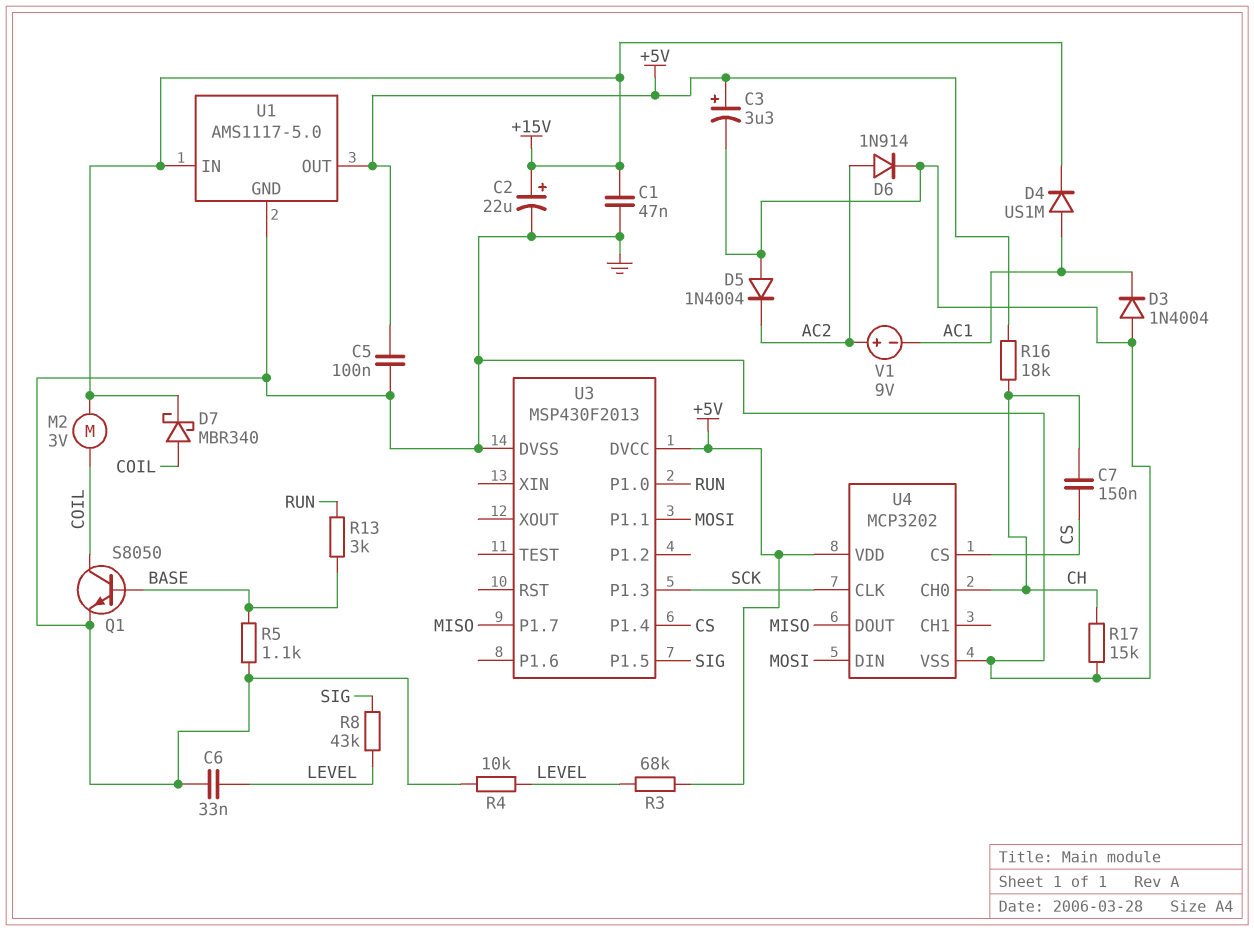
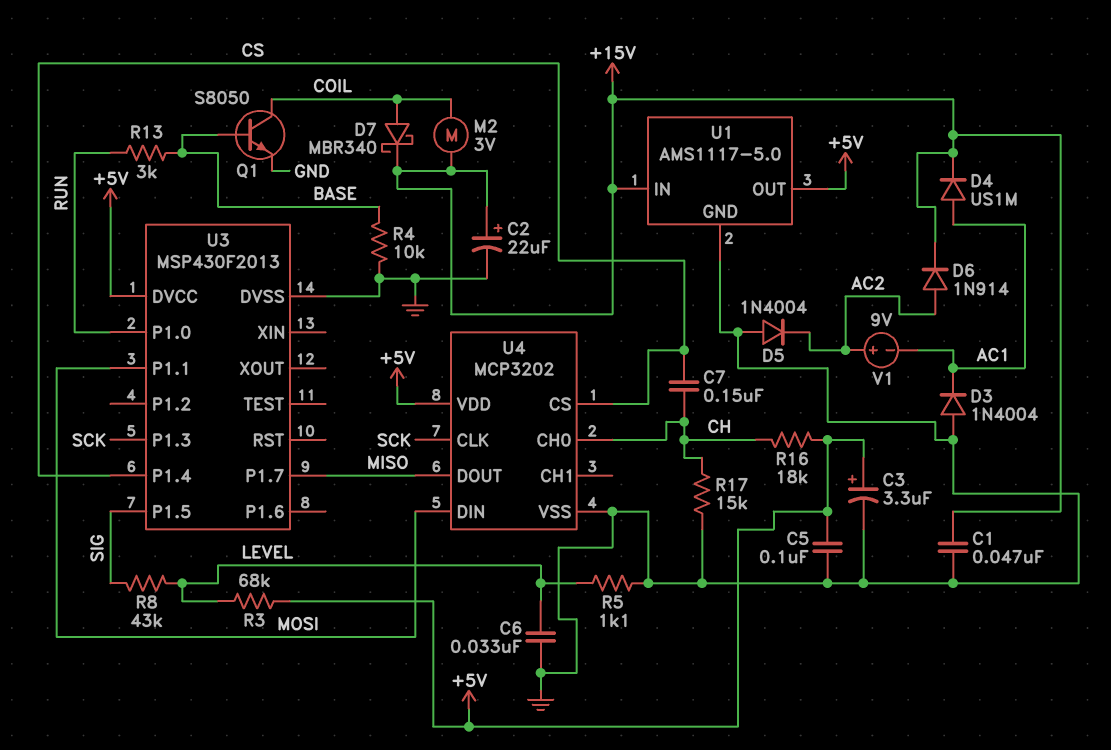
D6: diode 1N914 (A AC2, K GND) -> diode 1N914 (A AC2, K +15V)
R4: 10k (GND, LEVEL) -> 10k (BASE, GND)
R5: 1.1k (BASE, GND) -> 1.1k (GND, LEVEL)

